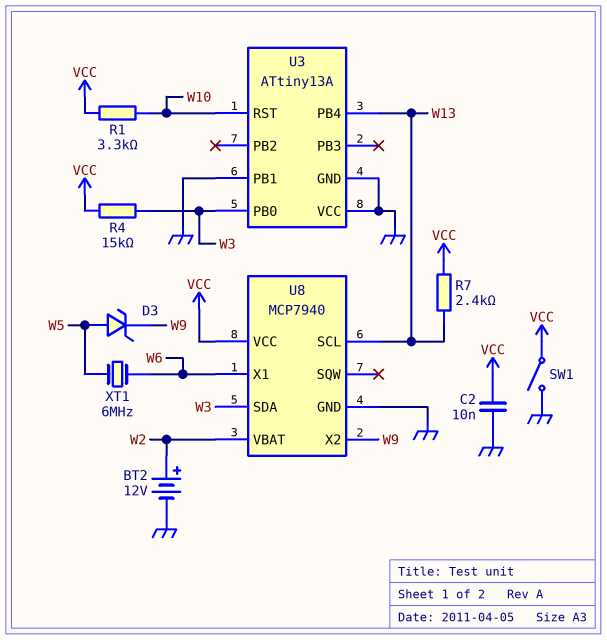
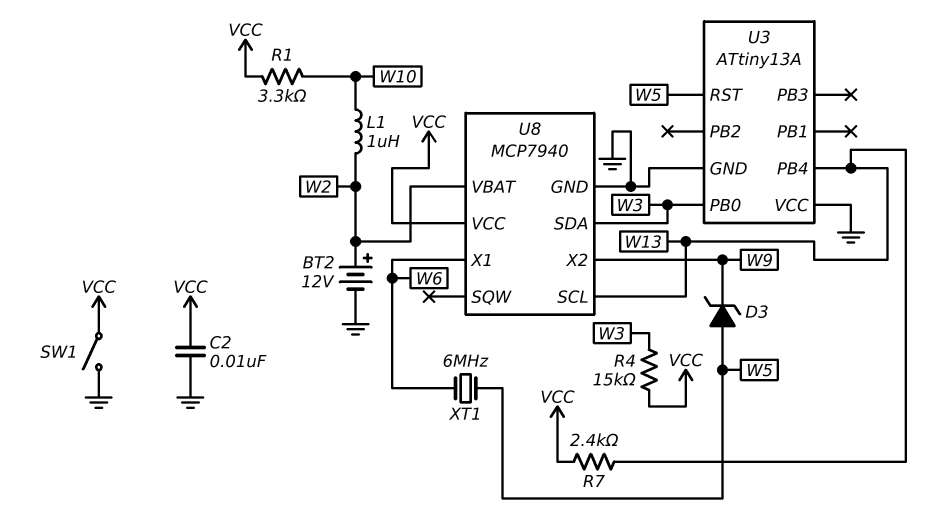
L1: none -> 1uH (W2, W10)
U3 pin PB1: GND -> none
U3 pin RST: W10 -> W5

